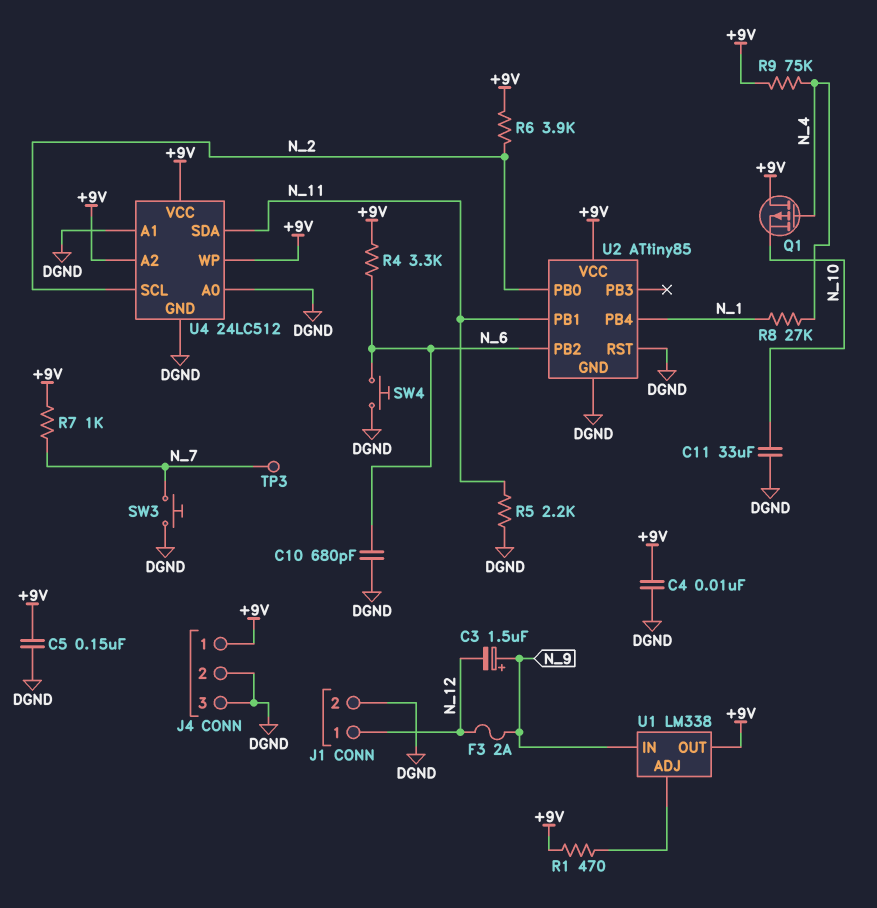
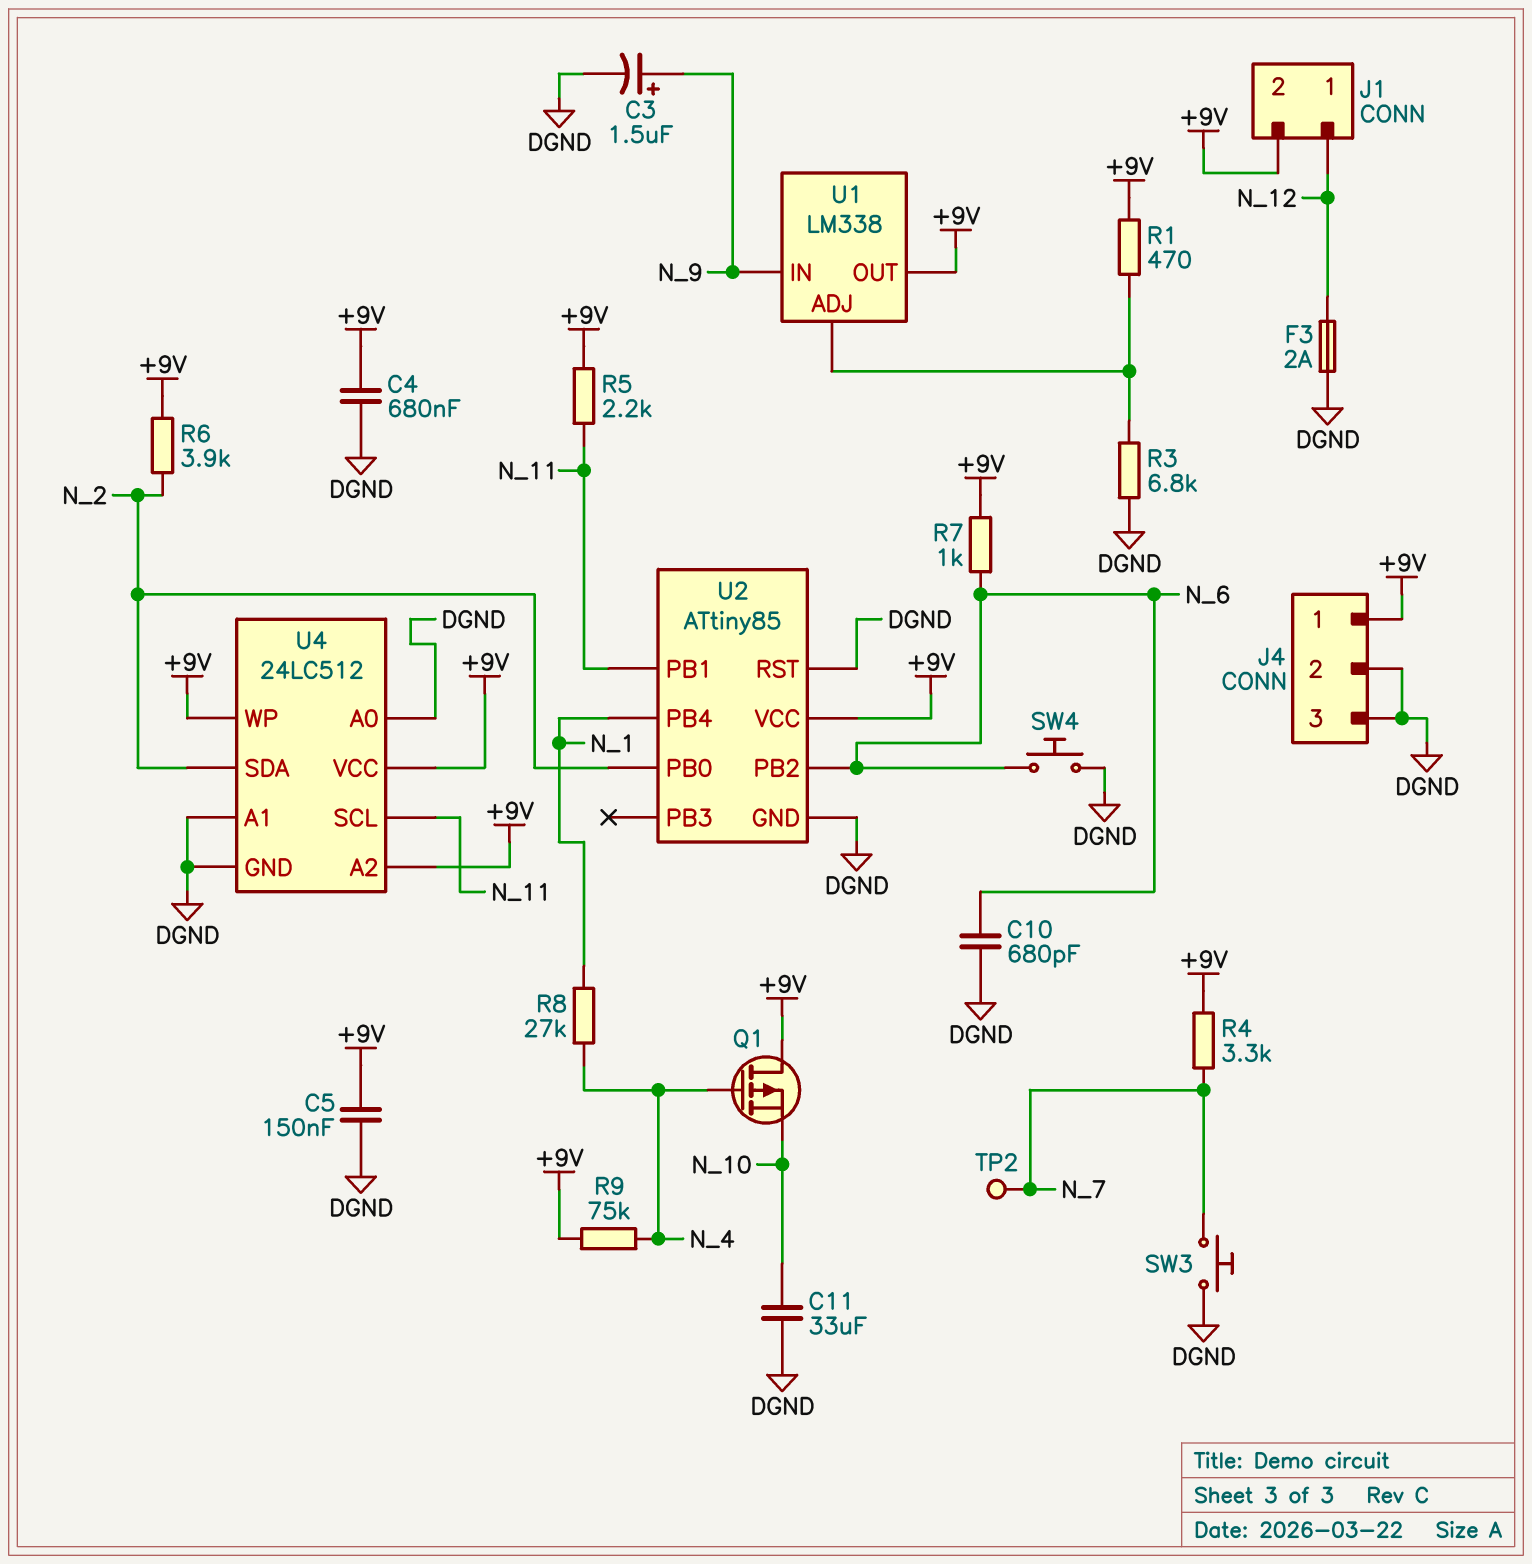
C3: 1.5uF (plus N_9, minus N_12) -> 1.5uF (plus N_9, minus DGND)
C4: 10nF (+9V, DGND) -> 680nF (+9V, DGND)
F3: 2A (N_9, N_12) -> 2A (DGND, N_12)
J1 pin 2: DGND -> +9V
R3: none -> 6.8k (DGND, U1/ADJ)
R4: 3.3k (+9V, N_6) -> 3.3k (+9V, N_7)
R5: 2.2k (DGND, N_11) -> 2.2k (+9V, N_11)
R7: 1k (+9V, N_7) -> 1k (+9V, N_6)
TP2: none -> test point (N_7)
TP3: test point (N_7) -> none
U4 pin SCL: N_2 -> N_11
U4 pin SDA: N_11 -> N_2

